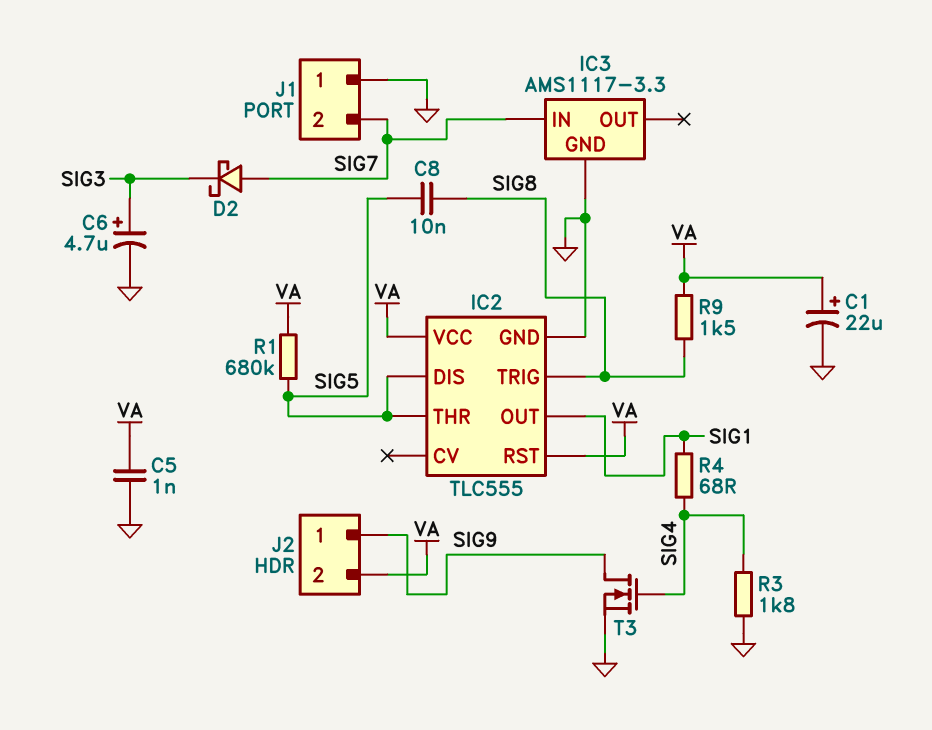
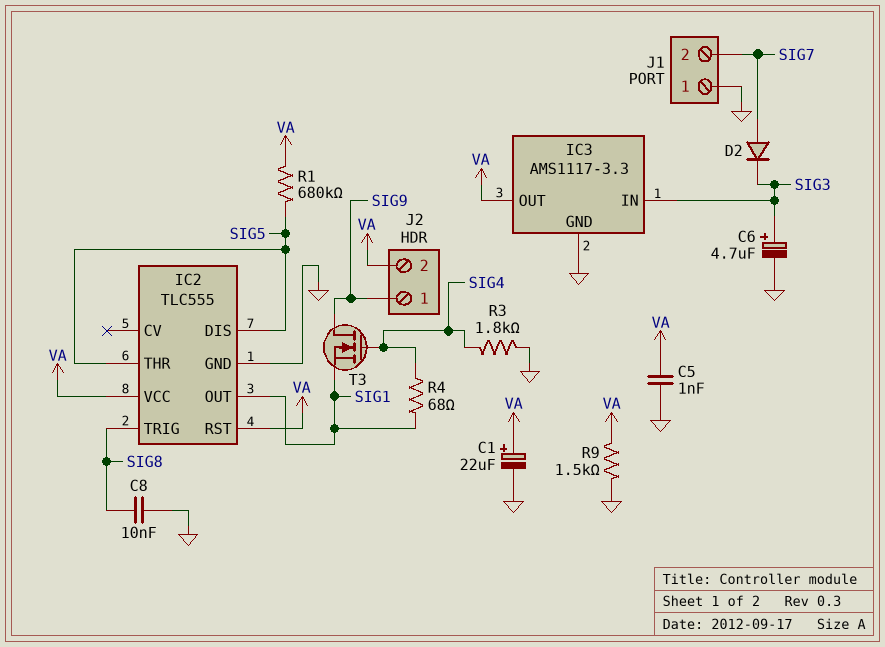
C8: 10nF (SIG5, SIG8) -> 10nF (GND, SIG8)
D2: schottky (A SIG7, K SIG3) -> diode (A SIG7, K SIG3)
IC3 pin IN: SIG7 -> SIG3
IC3 pin OUT: none -> VA
R9: 1.5k (SIG8, VA) -> 1.5k (GND, VA)
T3: NMOS (G SIG4, D SIG9, S GND) -> NMOS (G SIG4, D SIG9, S SIG1)

